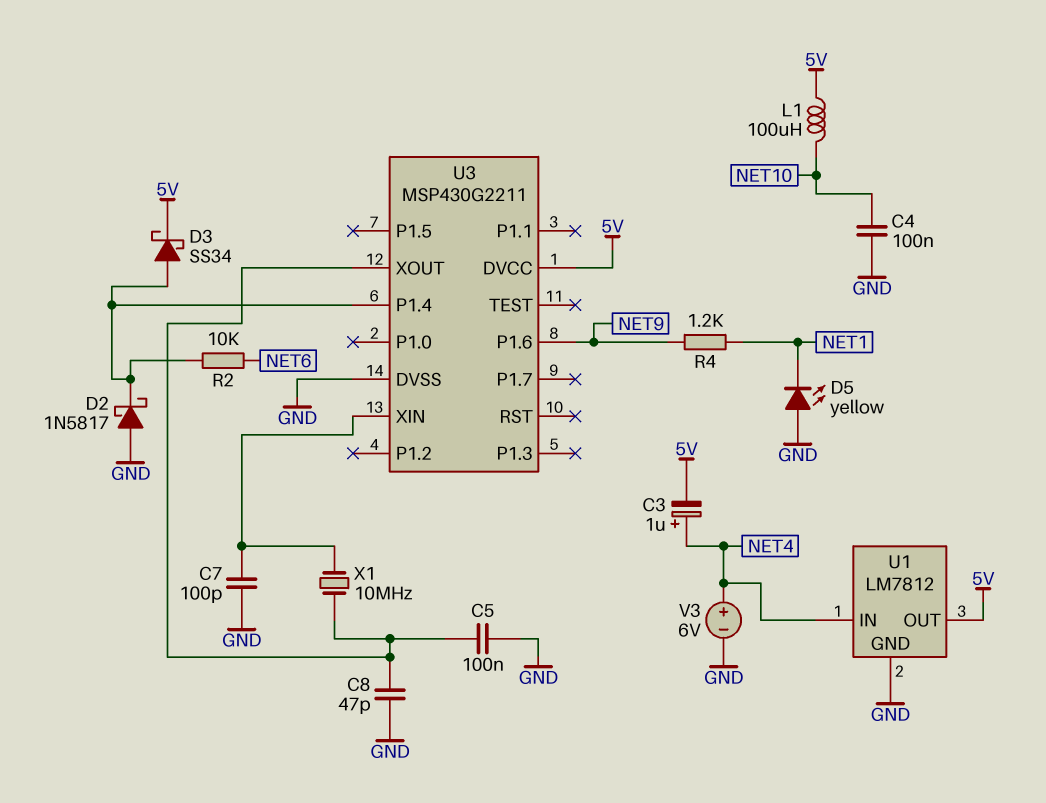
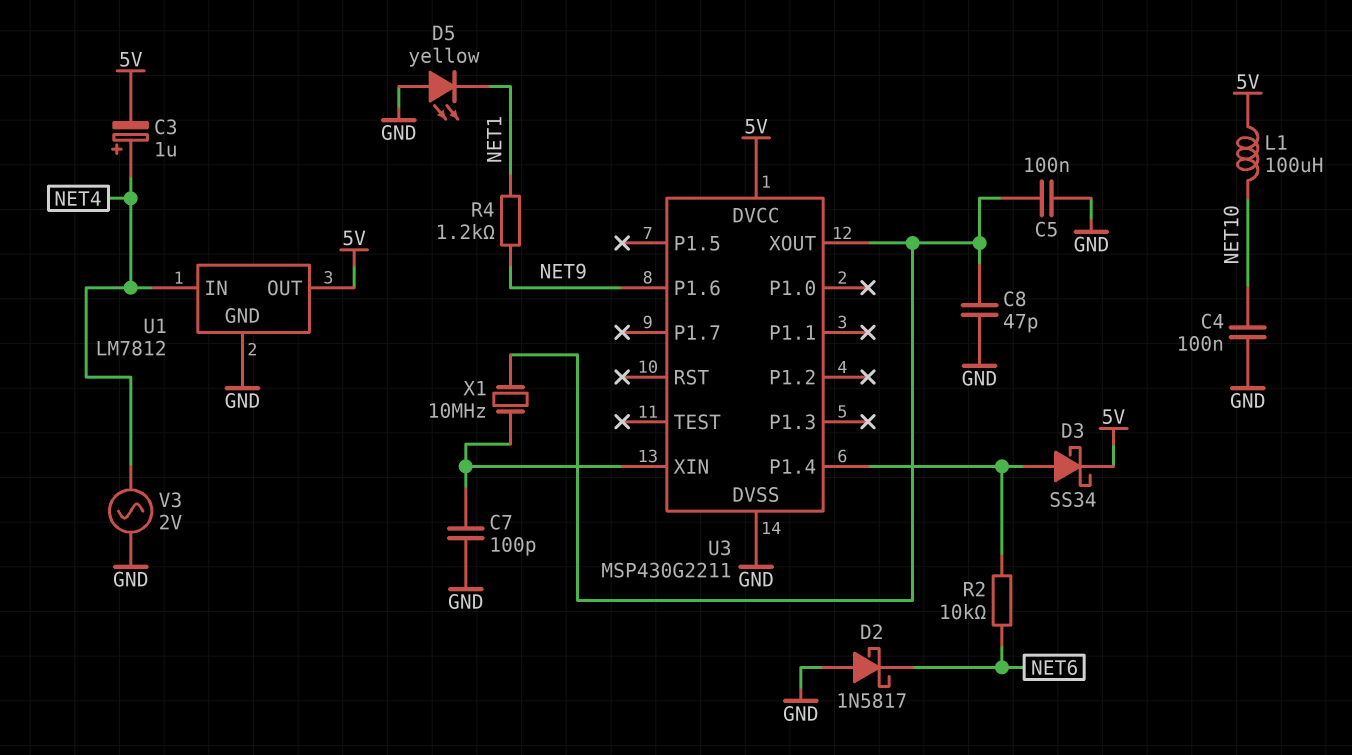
D2: schottky 1N5817 (A GND, K U3/P1.4) -> schottky 1N5817 (A GND, K NET6)
V3: 6V (plus NET4, minus GND) -> AC 2V (GND, NET4)

